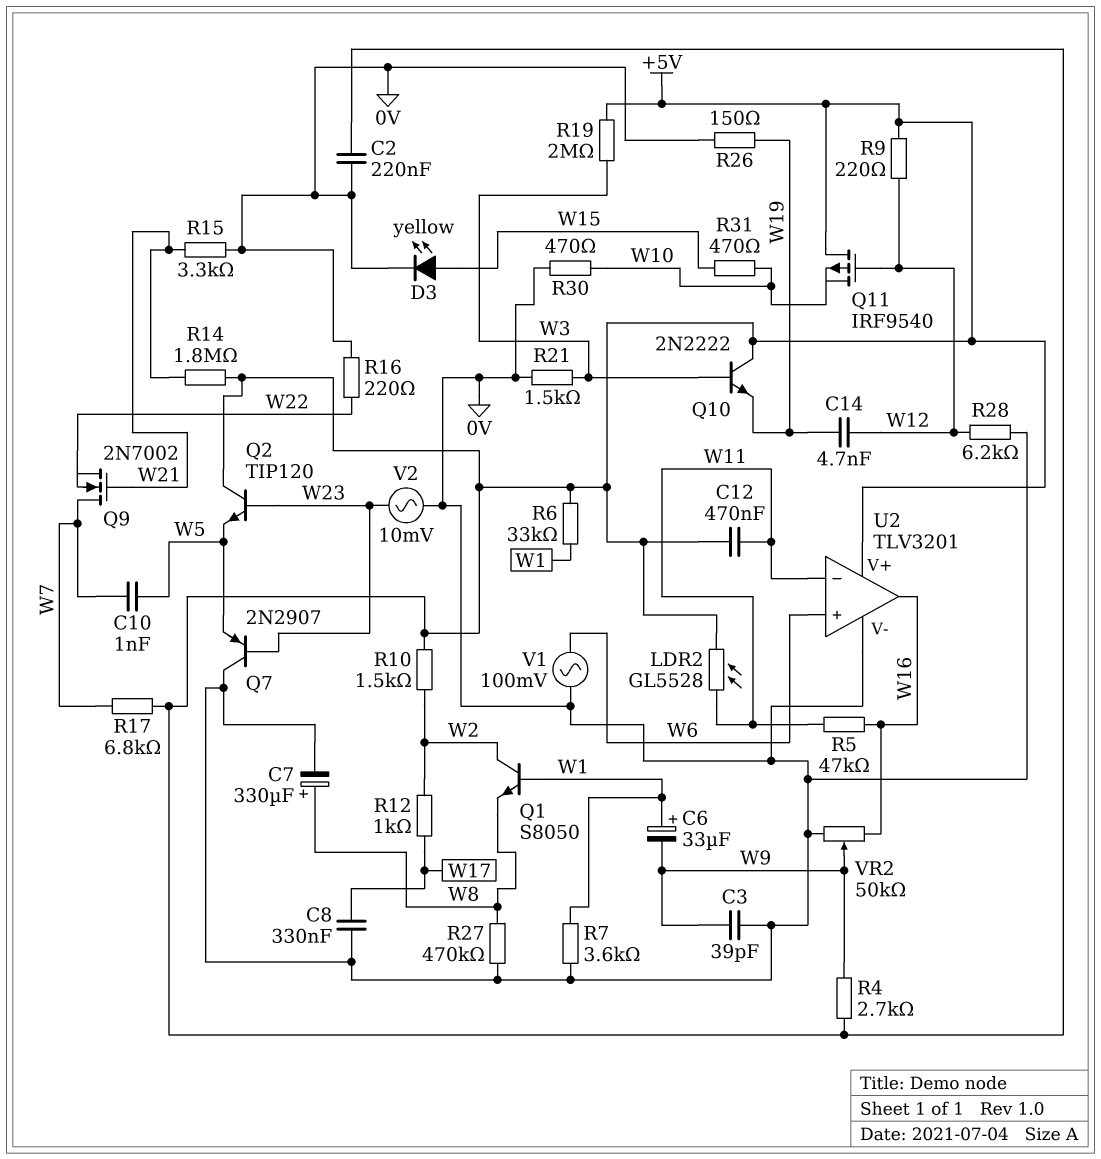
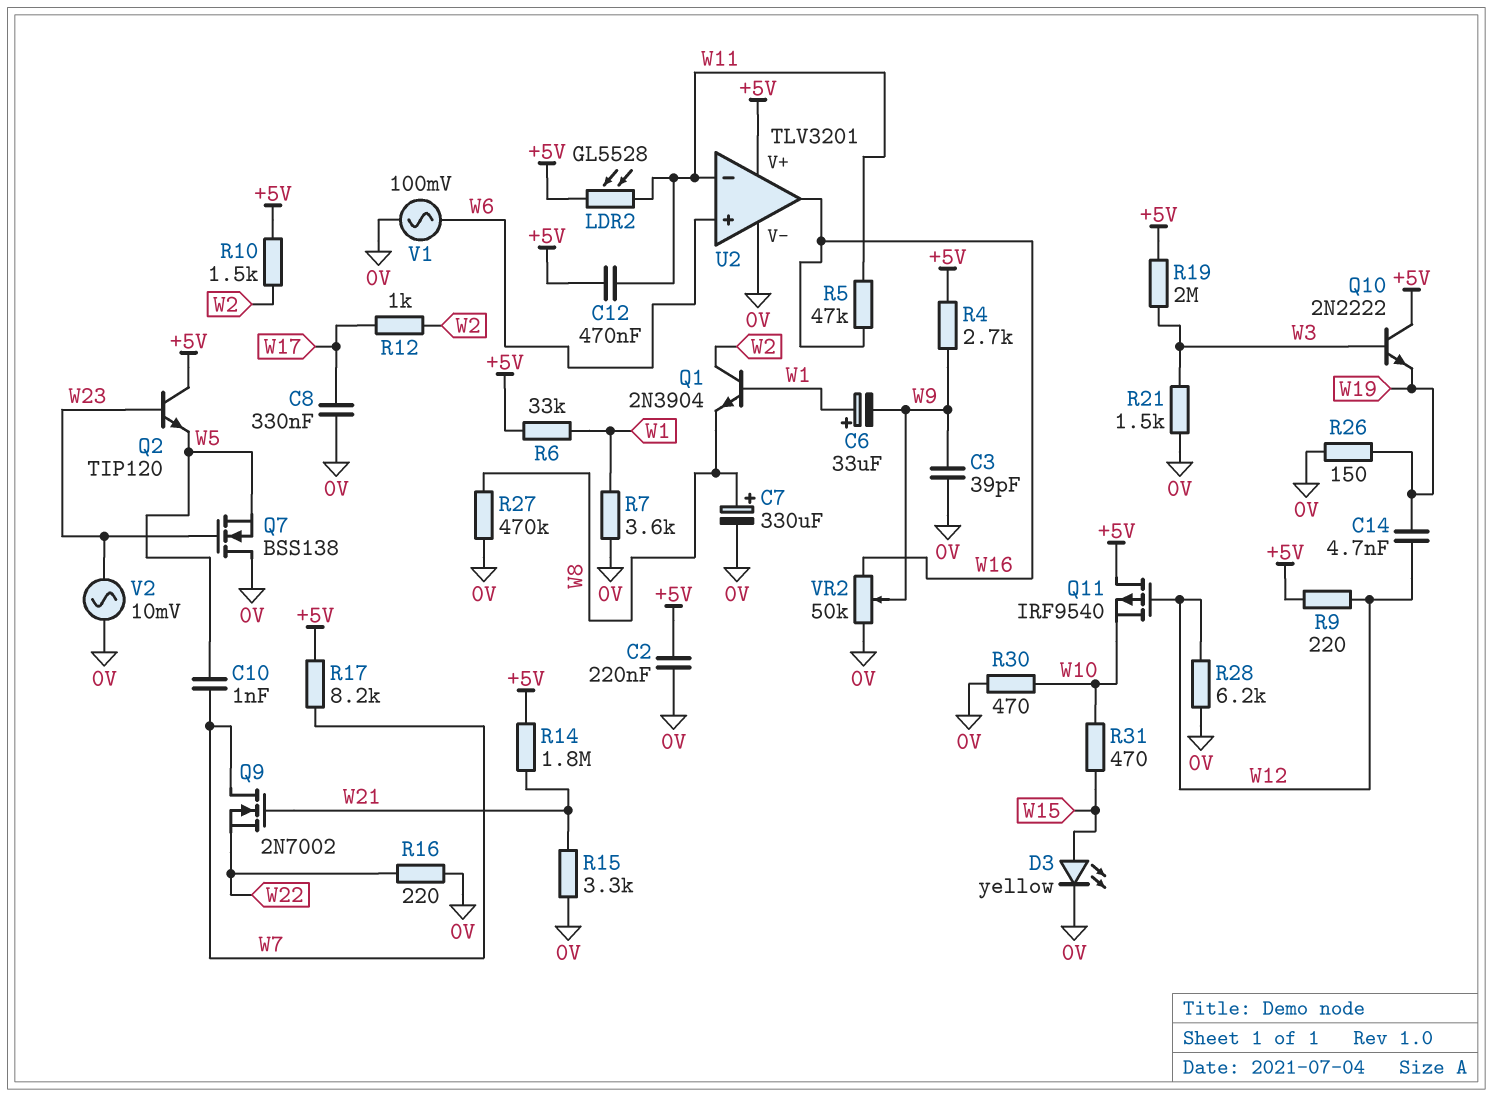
Q1: NPN S8050 (B W1, C W2, E W8) -> NPN 2N3904 (B W1, C W2, E W8)
Q7: PNP 2N2907 (B W23, C 0V, E W5) -> NMOS BSS138 (G W23, D 0V, S W5)
R17: 6.8k (+5V, W7) -> 8.2k (+5V, W7)

